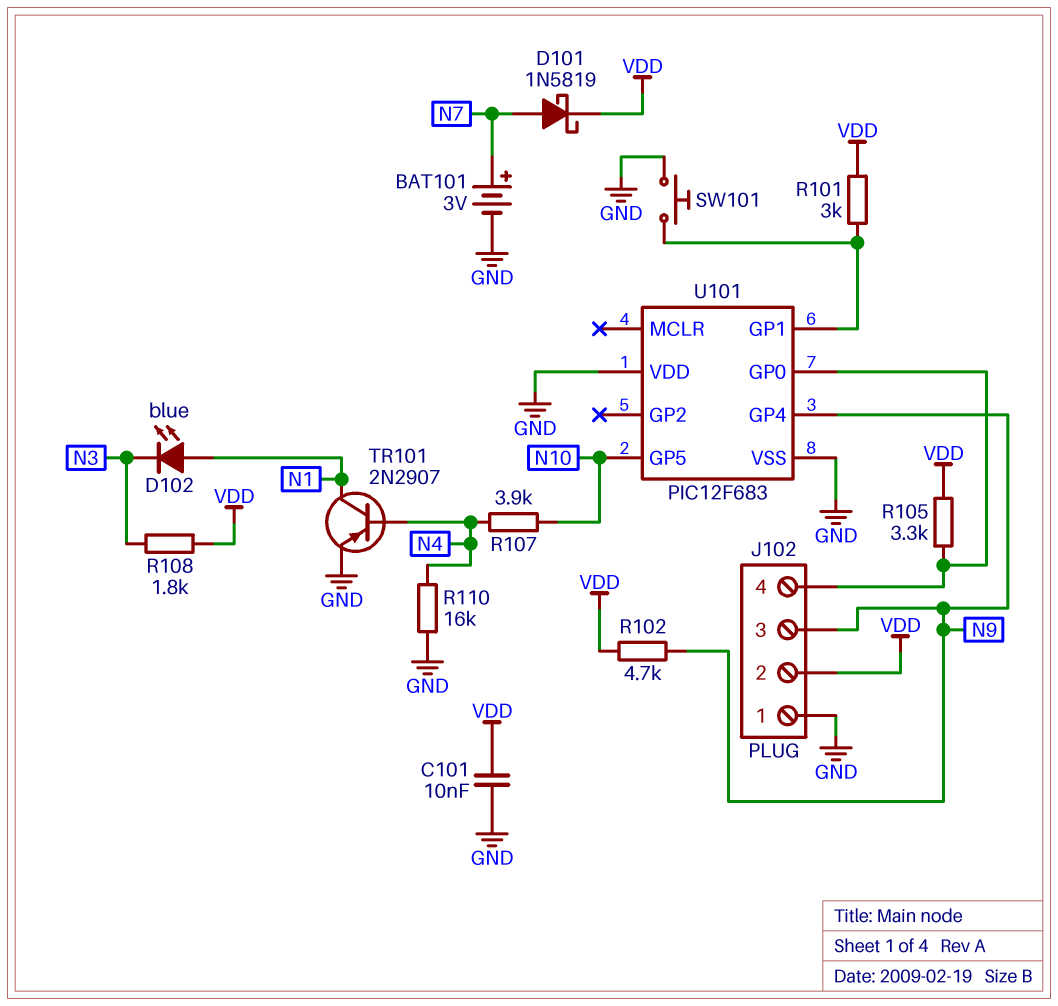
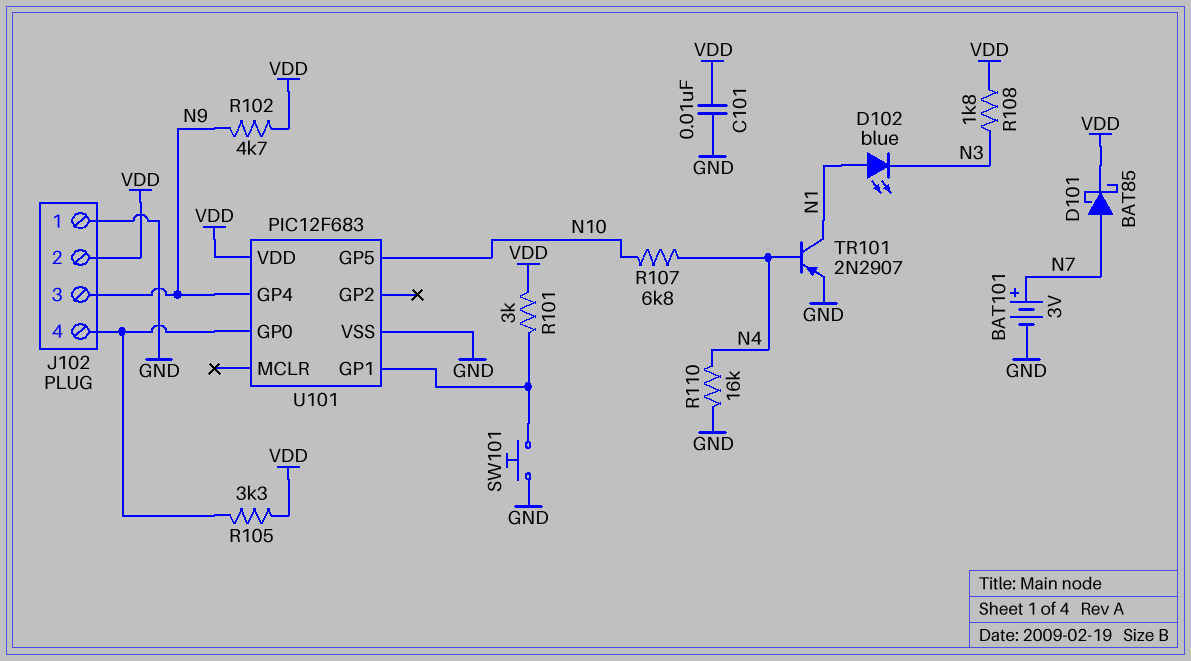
D101: schottky 1N5819 (A N7, K VDD) -> schottky BAT85 (A N7, K VDD)
R107: 3.9k (N4, N10) -> 6.8k (N4, N10)
U101 pin VDD: GND -> VDD

